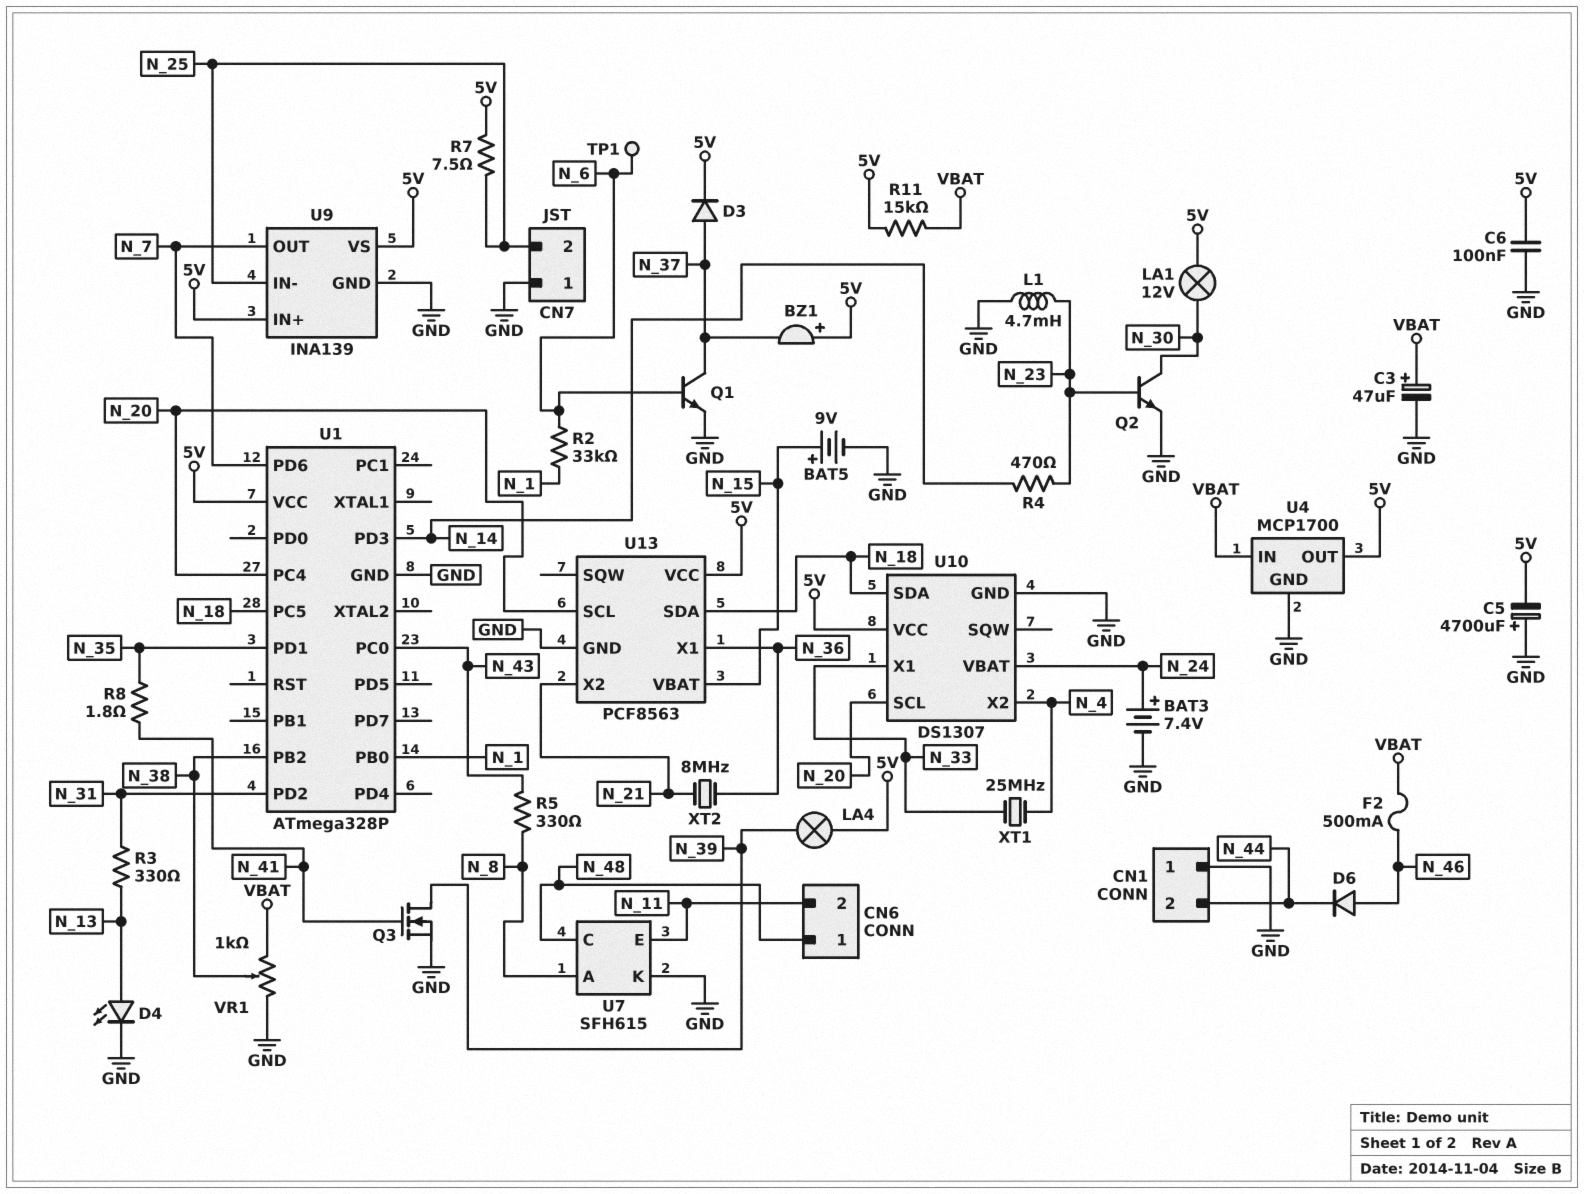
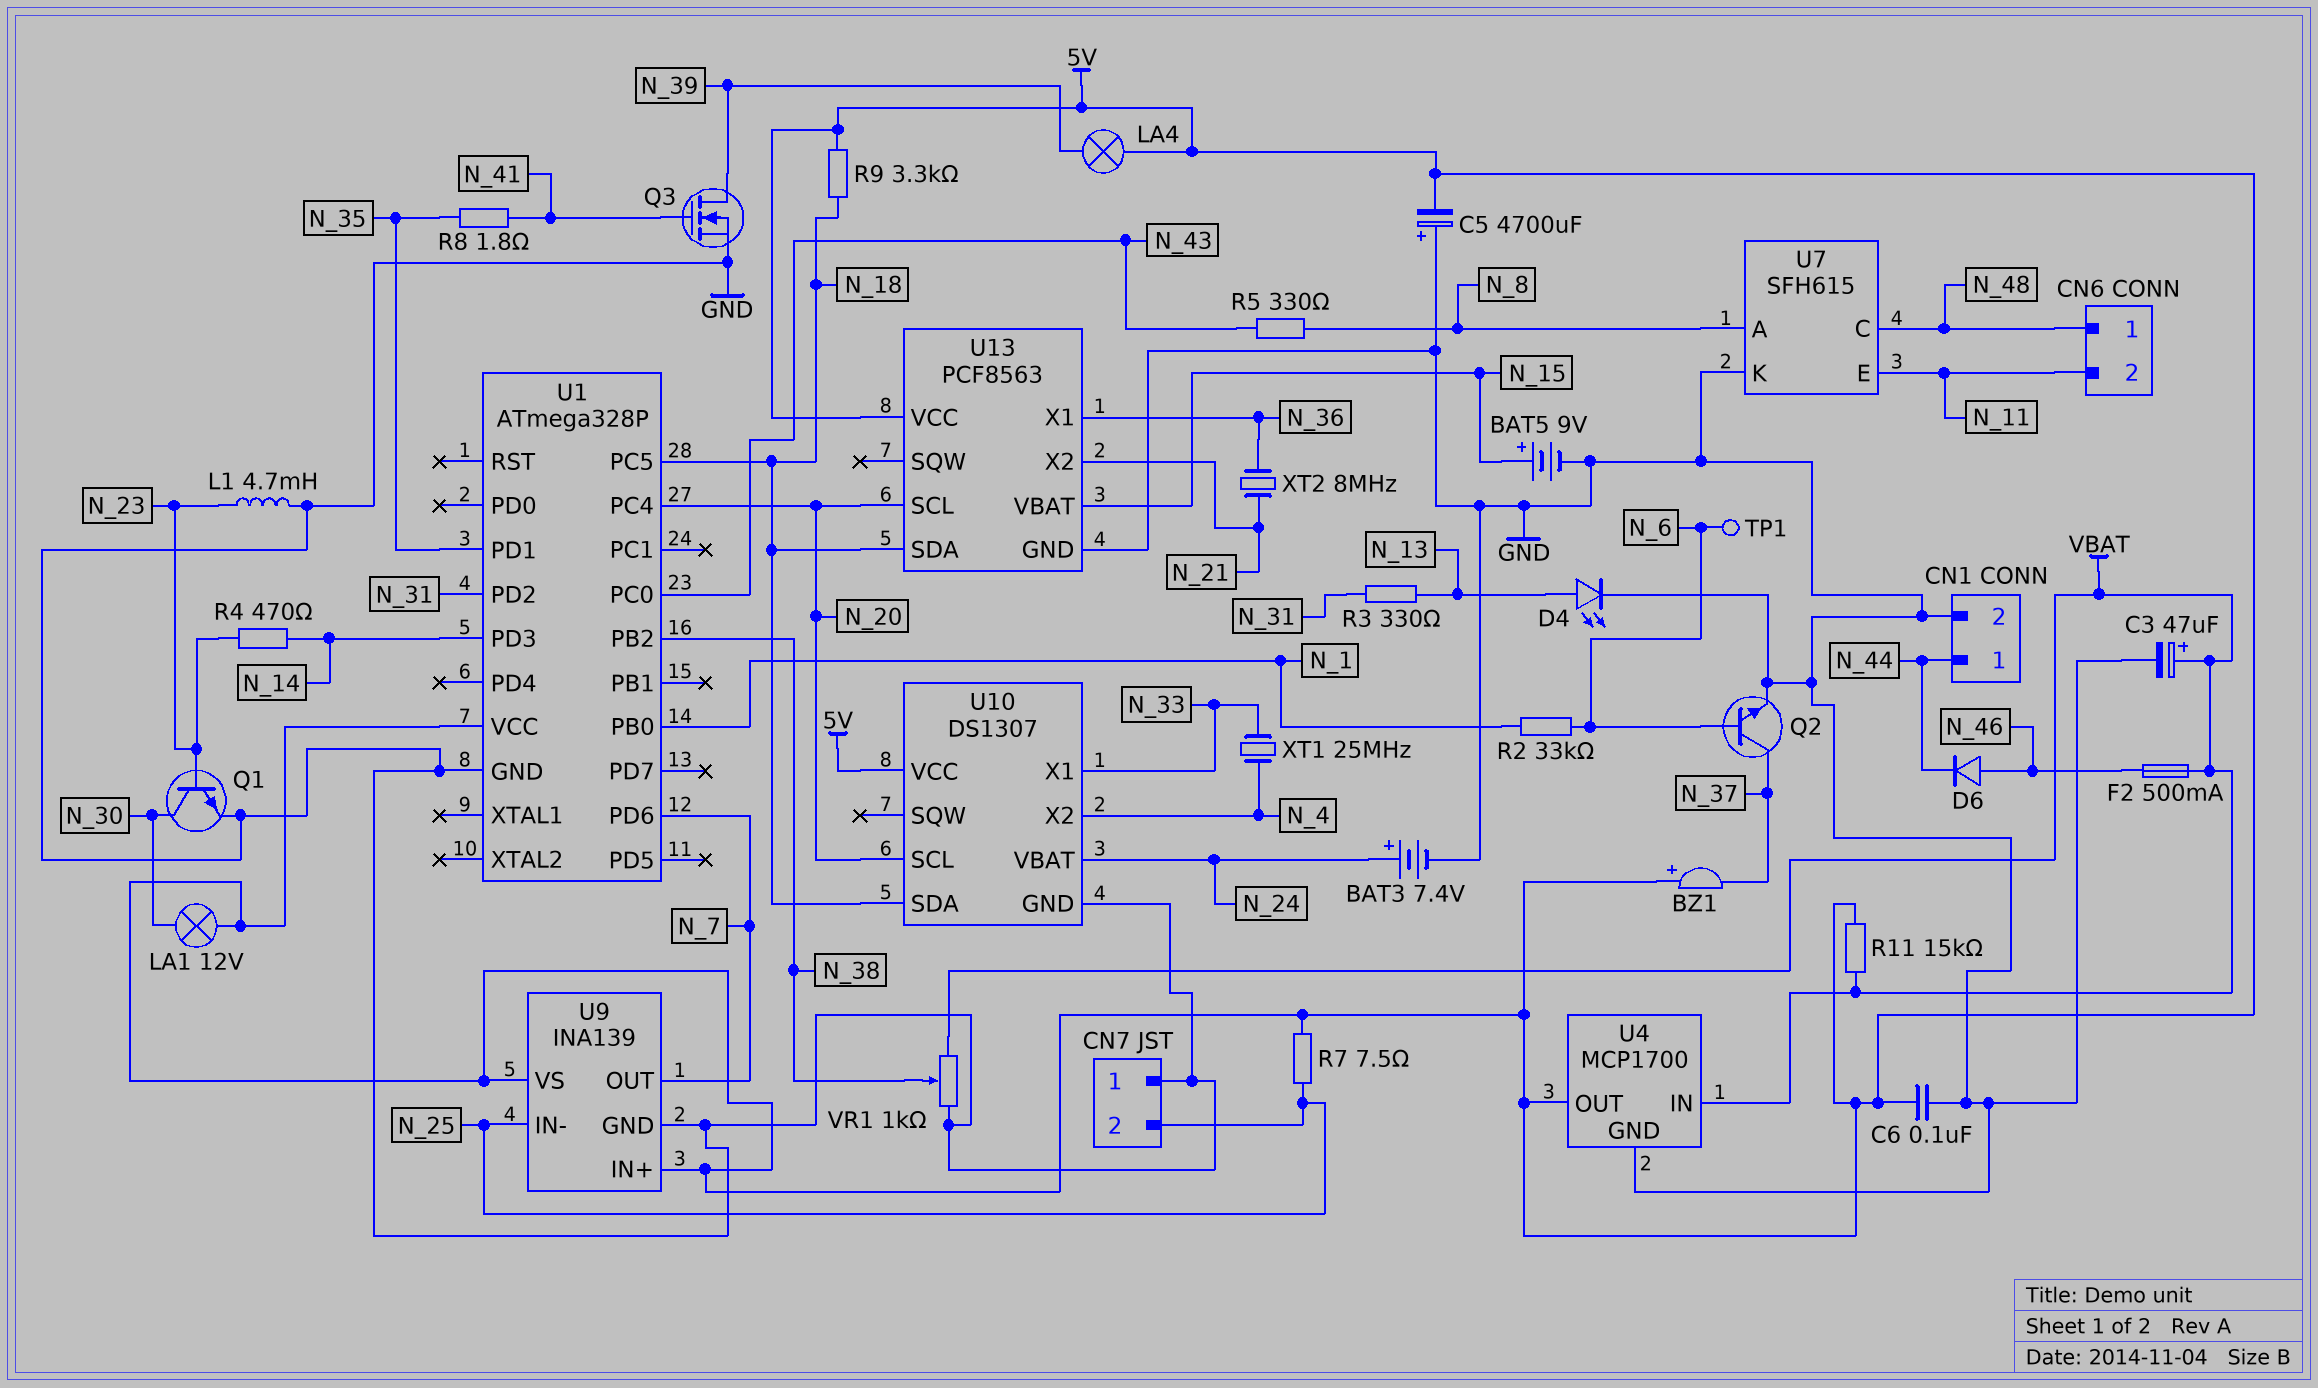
CN1 pin 1: GND -> N_44
CN1 pin 2: N_44 -> GND
D3: diode (A N_37, K 5V) -> none
Q1: NPN (B N_6, C N_37, E GND) -> NPN (B N_23, C N_30, E GND)
Q2: NPN (B N_23, C N_30, E GND) -> NPN (B N_6, C N_37, E GND)
R9: none -> 3.3k (5V, N_18)

